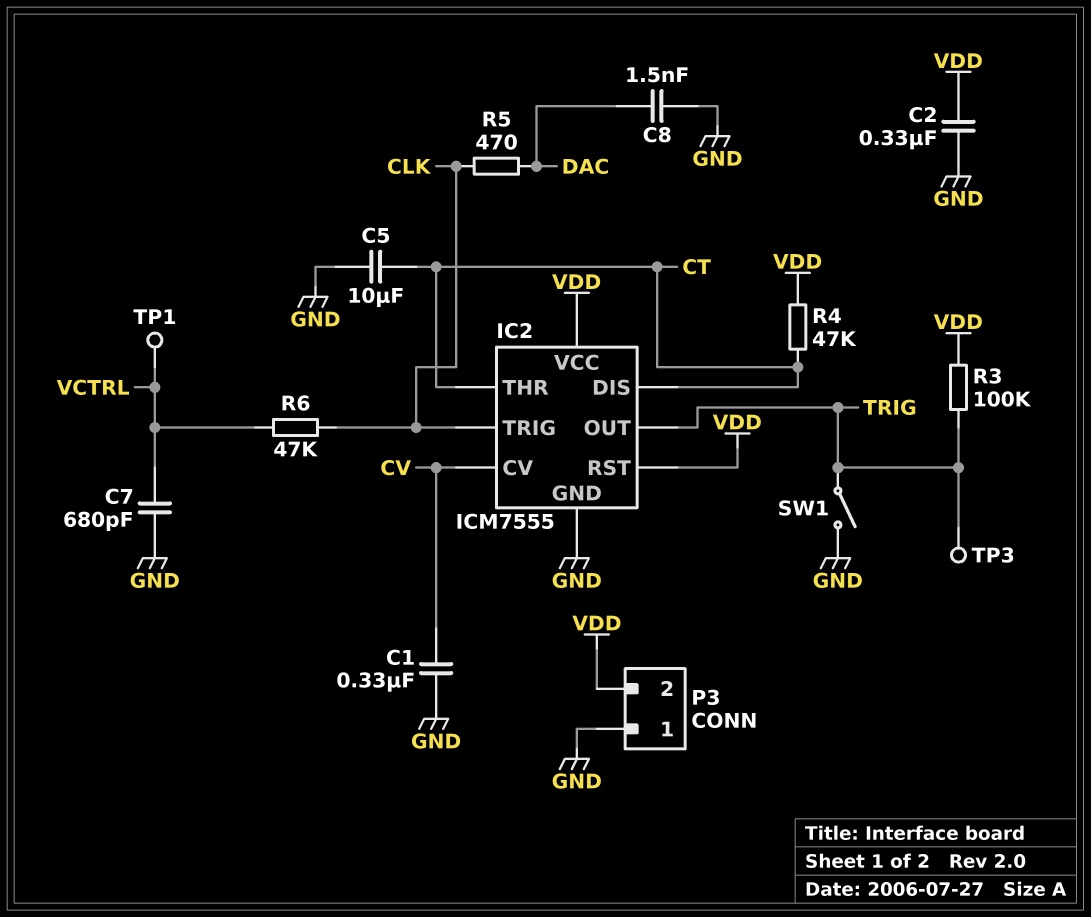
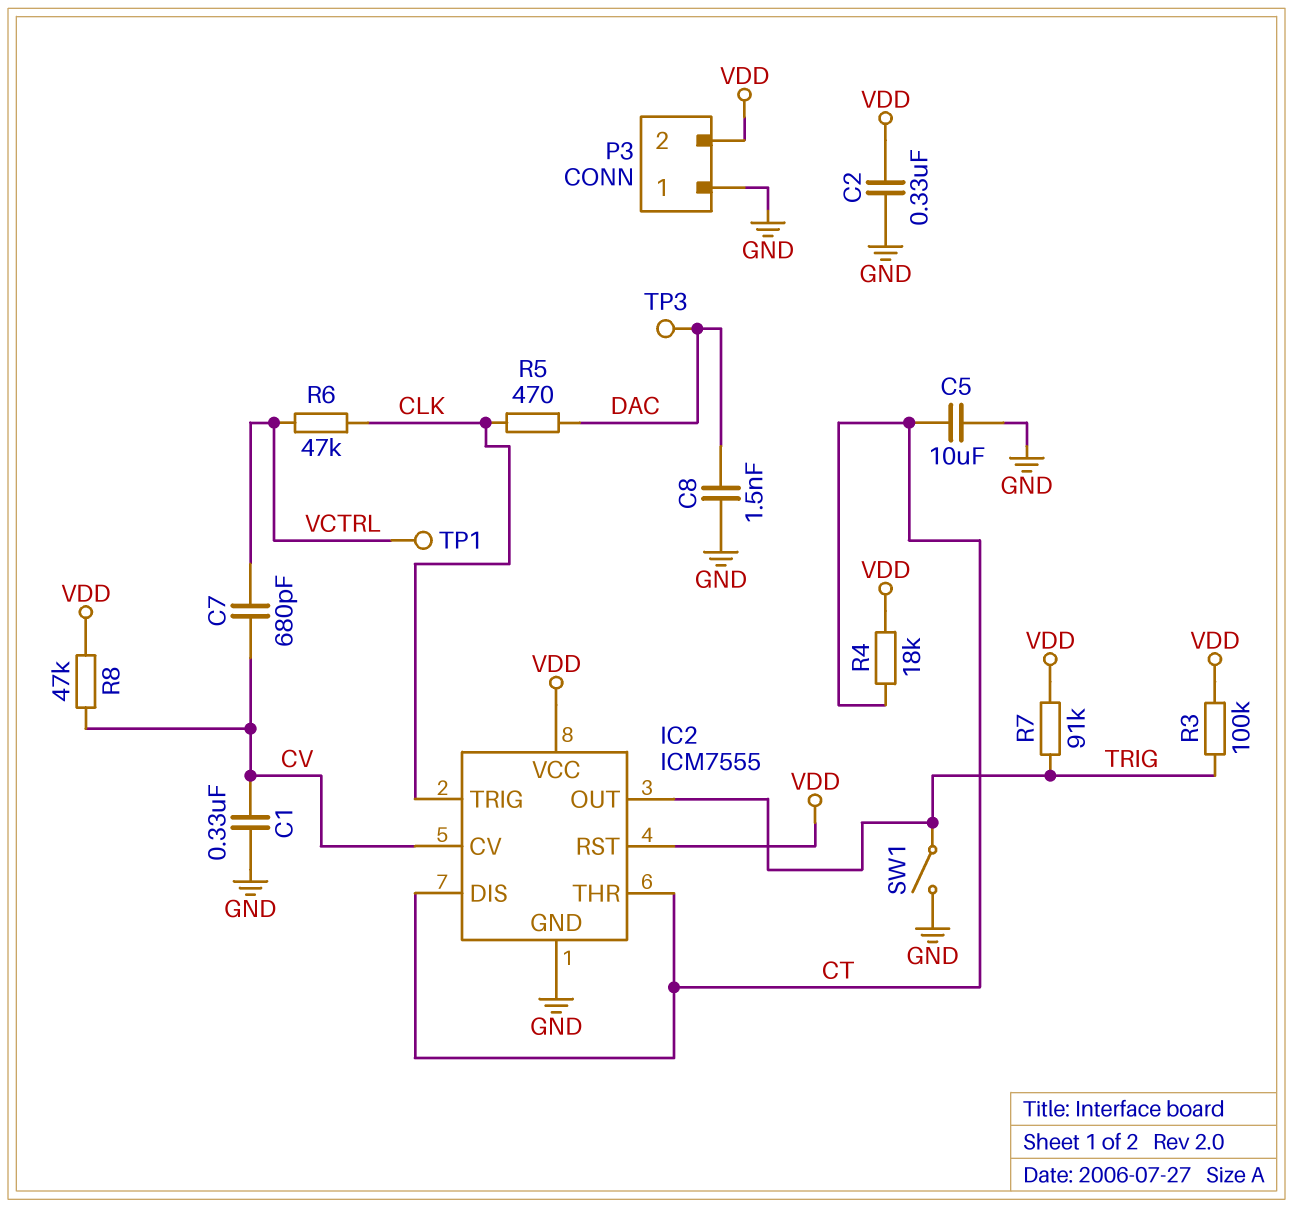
C7: 680pF (GND, VCTRL) -> 680pF (CV, VCTRL)
R4: 47k (CT, VDD) -> 18k (CT, VDD)
R7: none -> 91k (TRIG, VDD)
R8: none -> 47k (CV, VDD)
TP3: test point (TRIG) -> test point (DAC)

